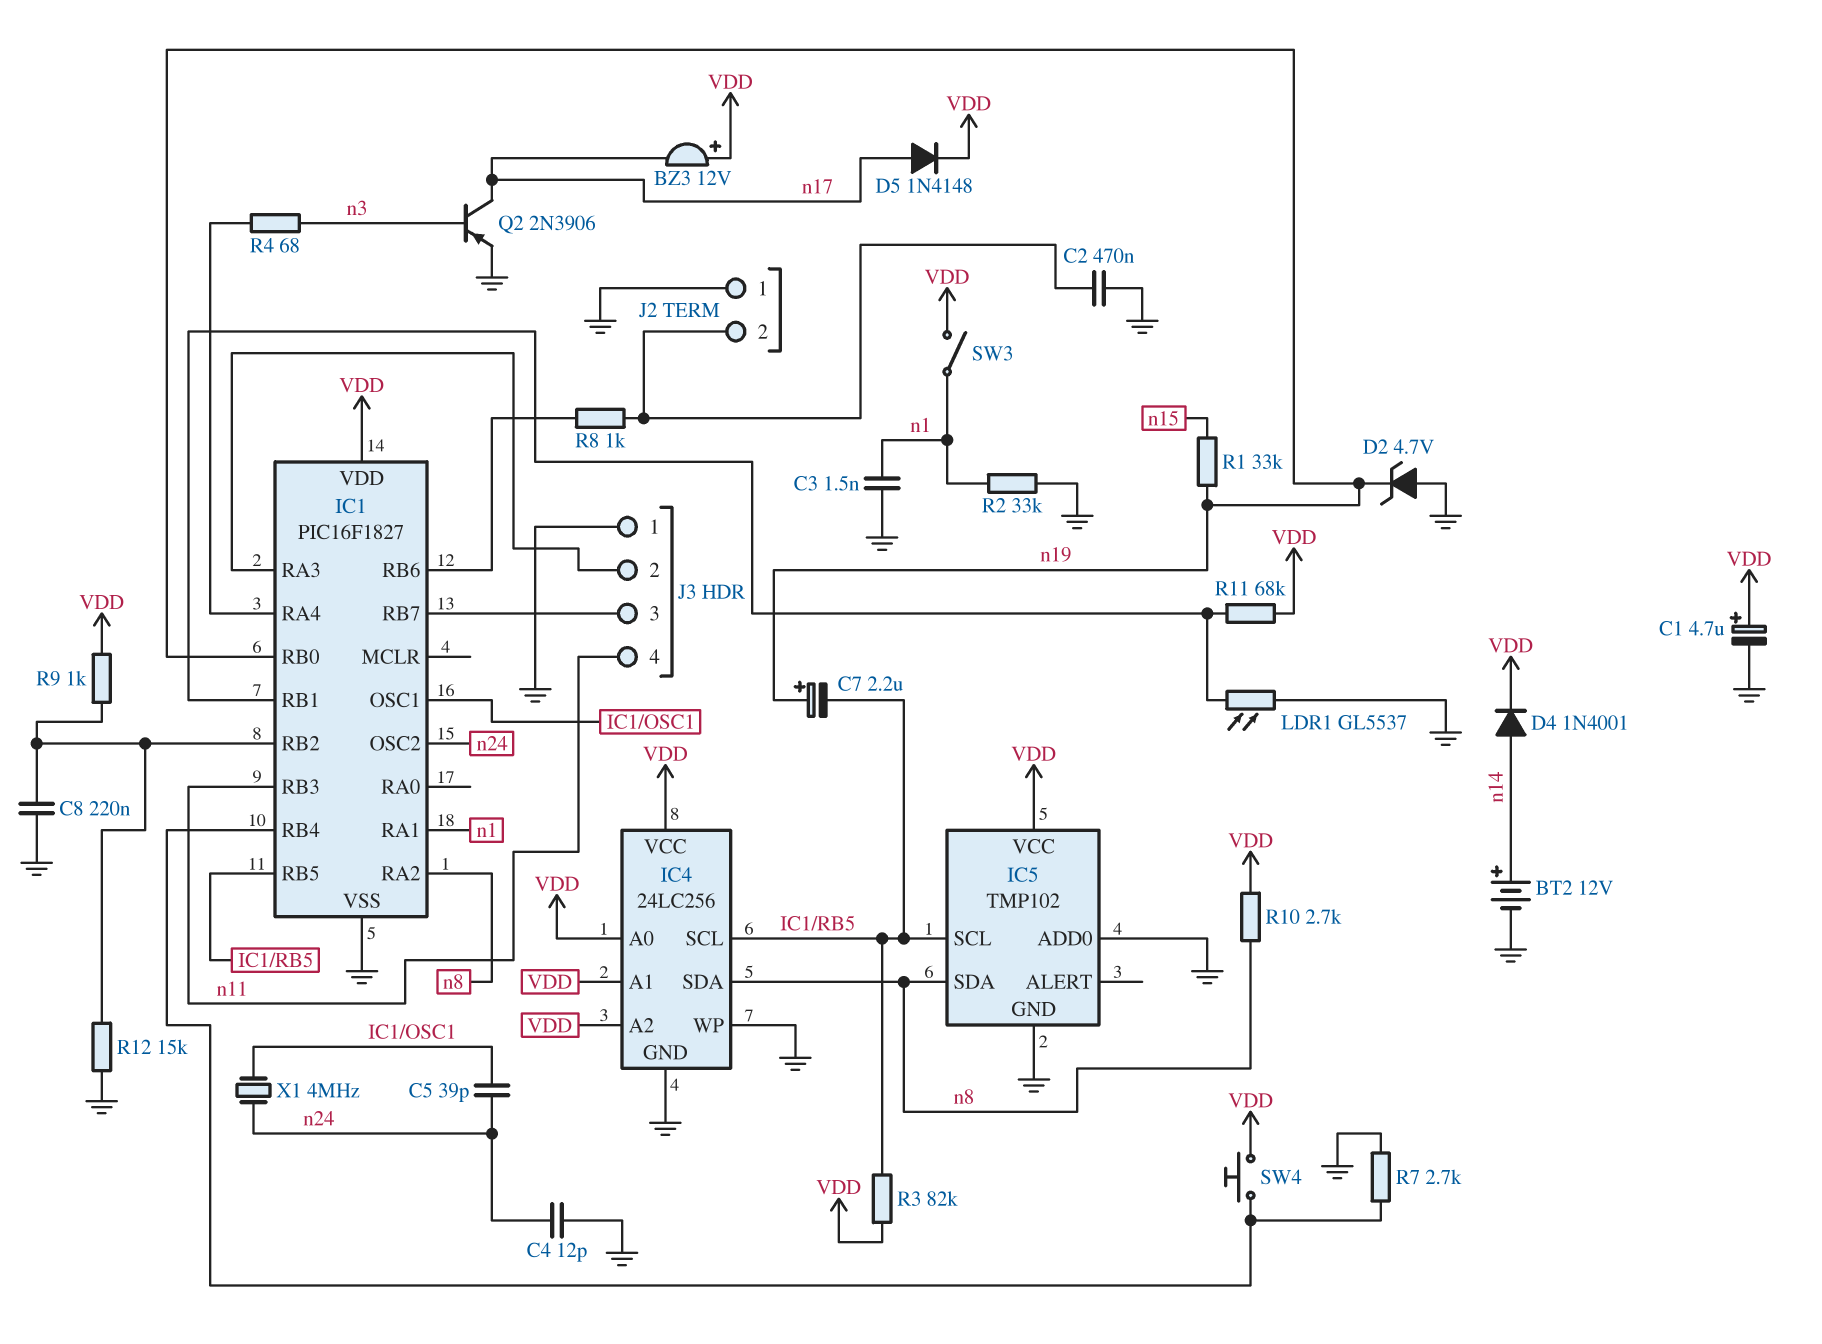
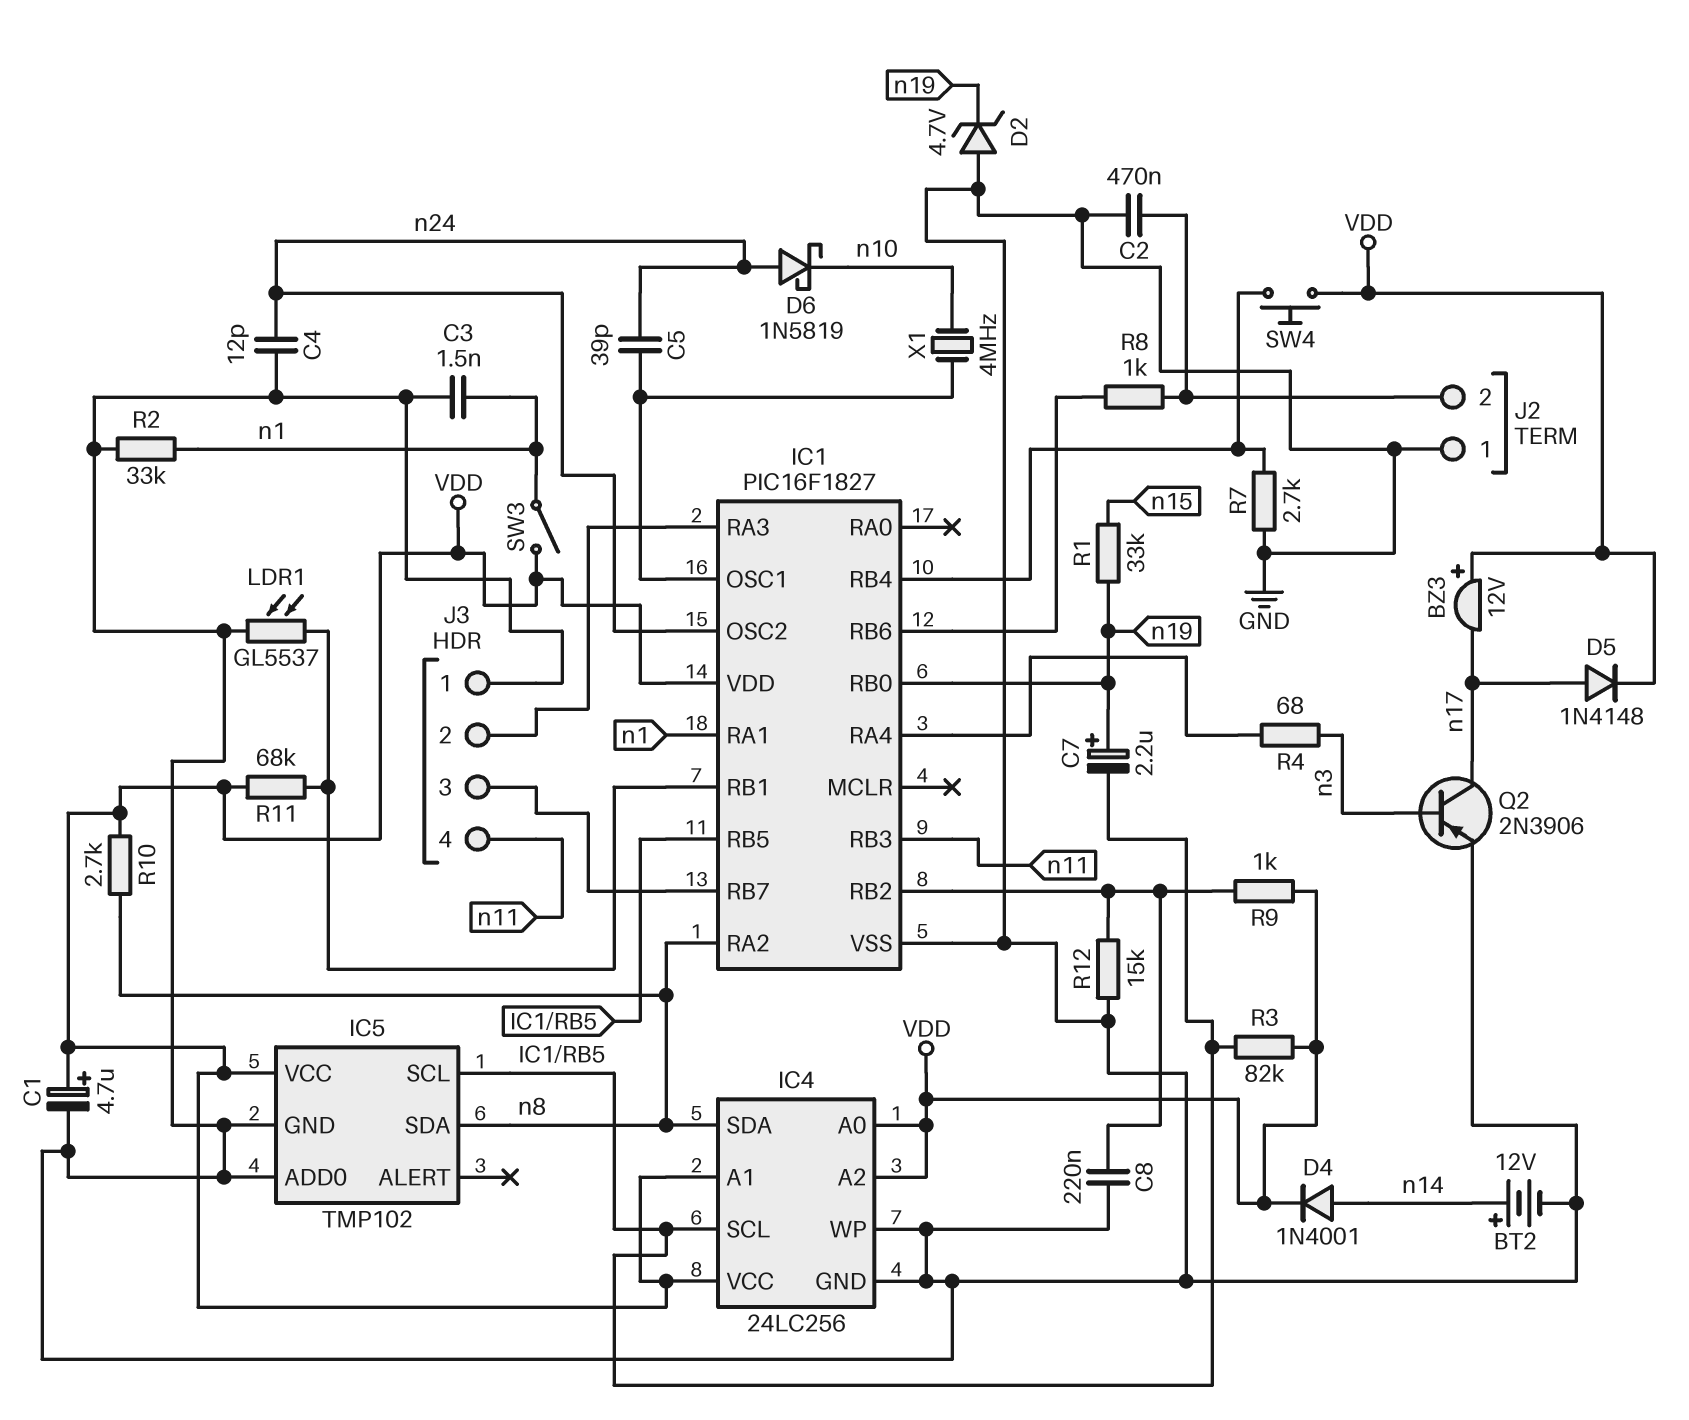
D6: none -> schottky 1N5819 (A n24, K n10)
X1: 4MHz (IC1/OSC1, n24) -> 4MHz (IC1/OSC1, n10)

